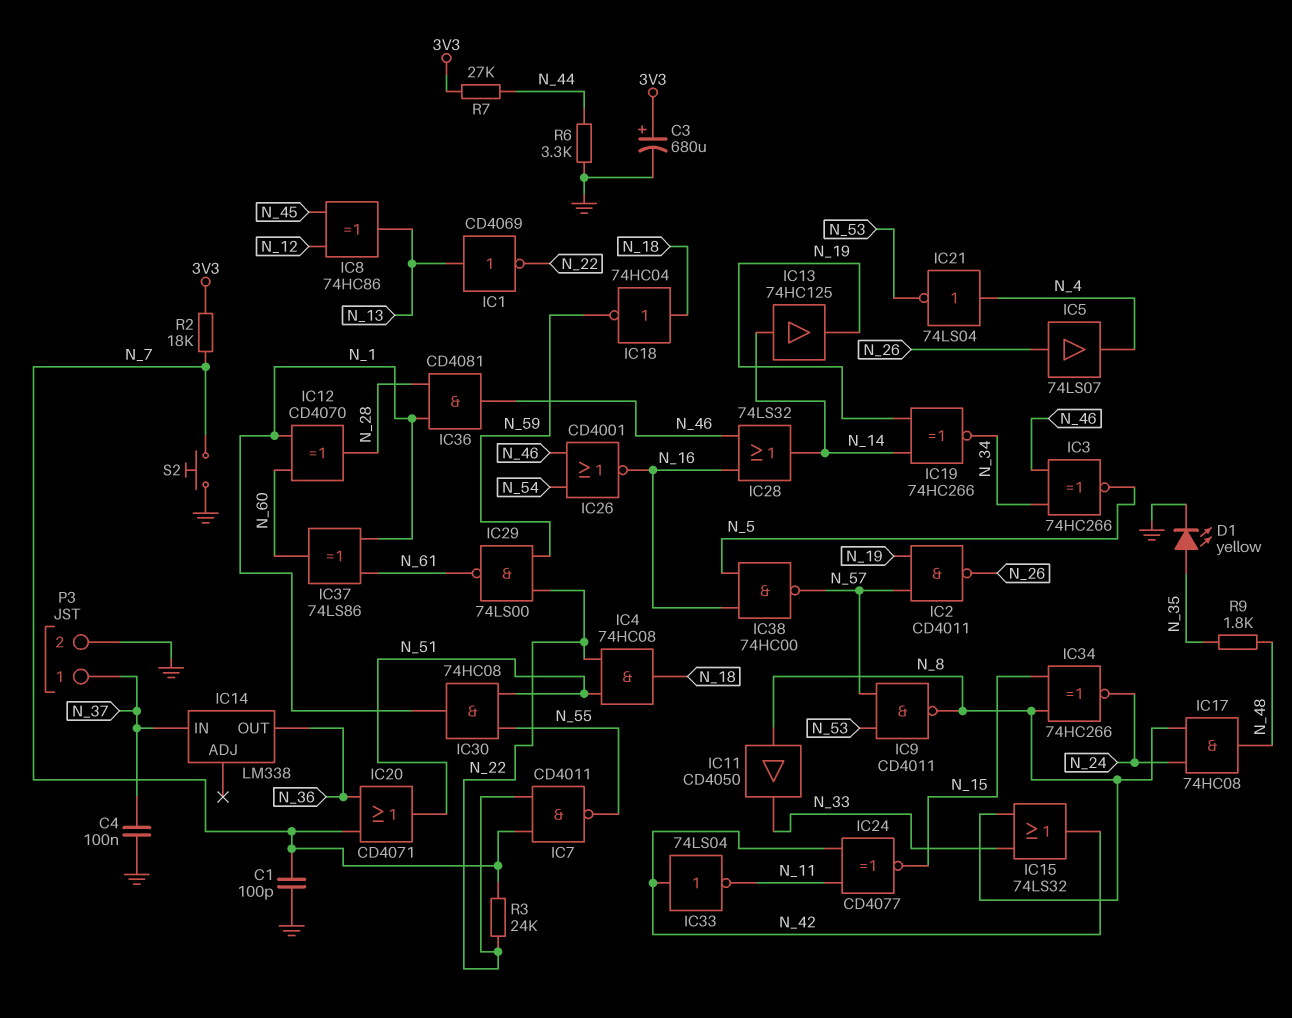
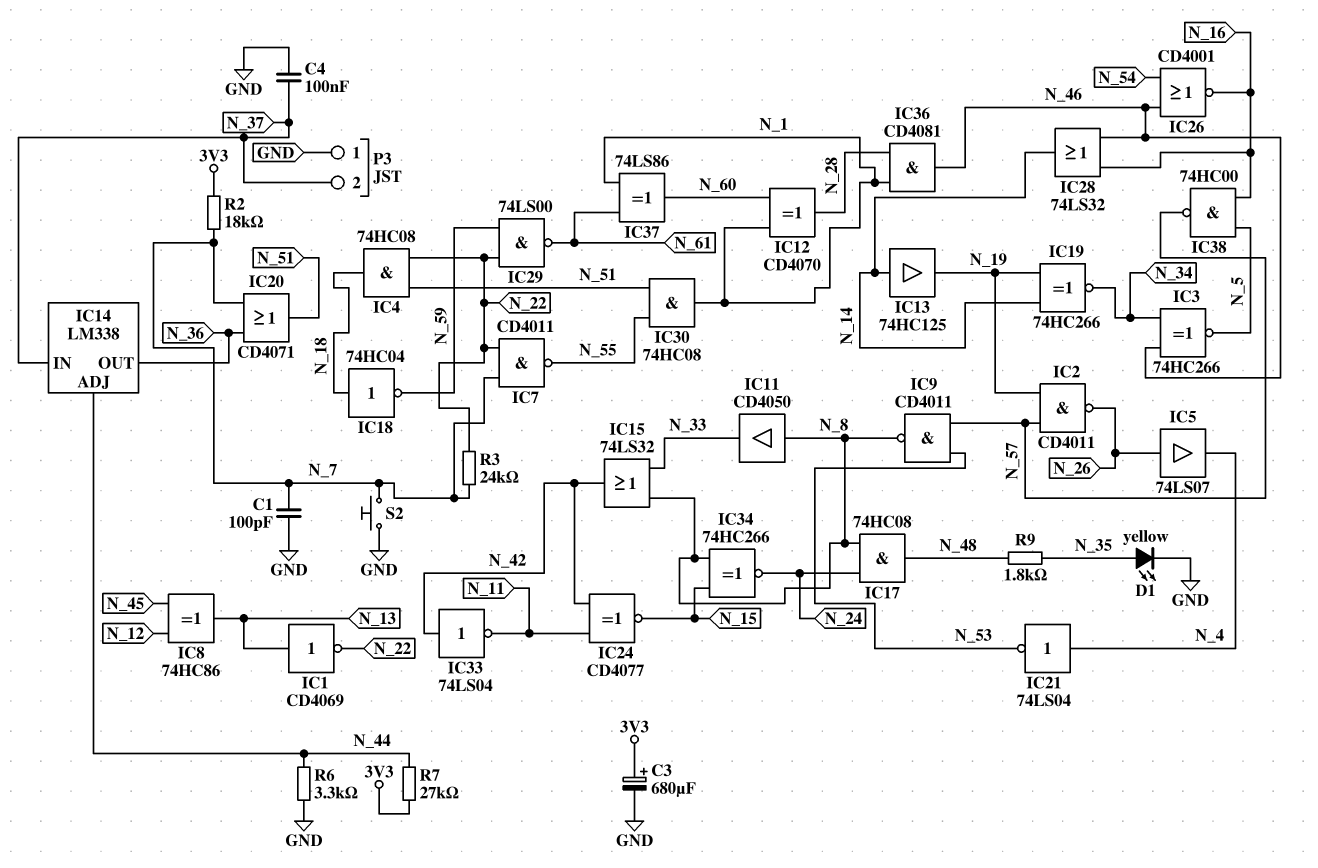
IC14 pin ADJ: none -> N_44
P3 pin 1: N_37 -> GND
P3 pin 2: GND -> N_37

